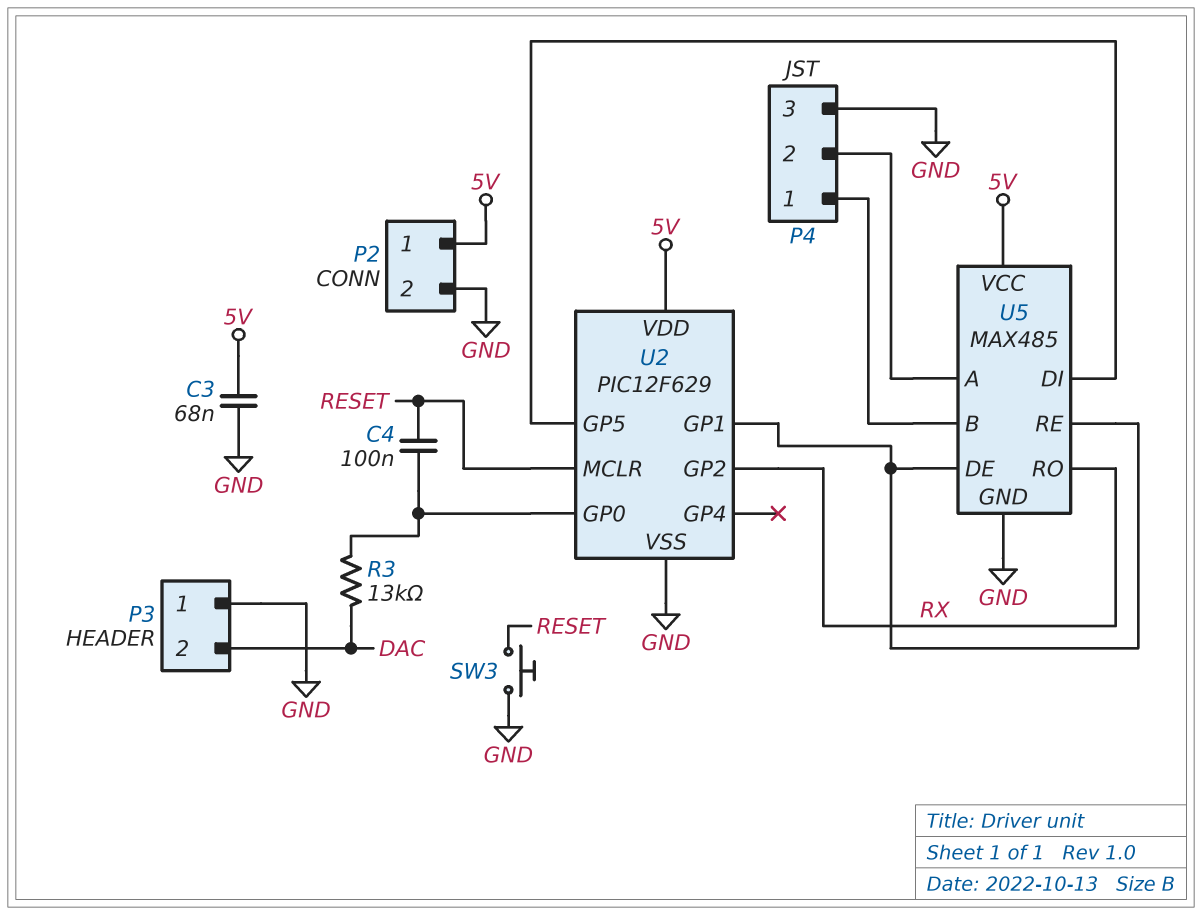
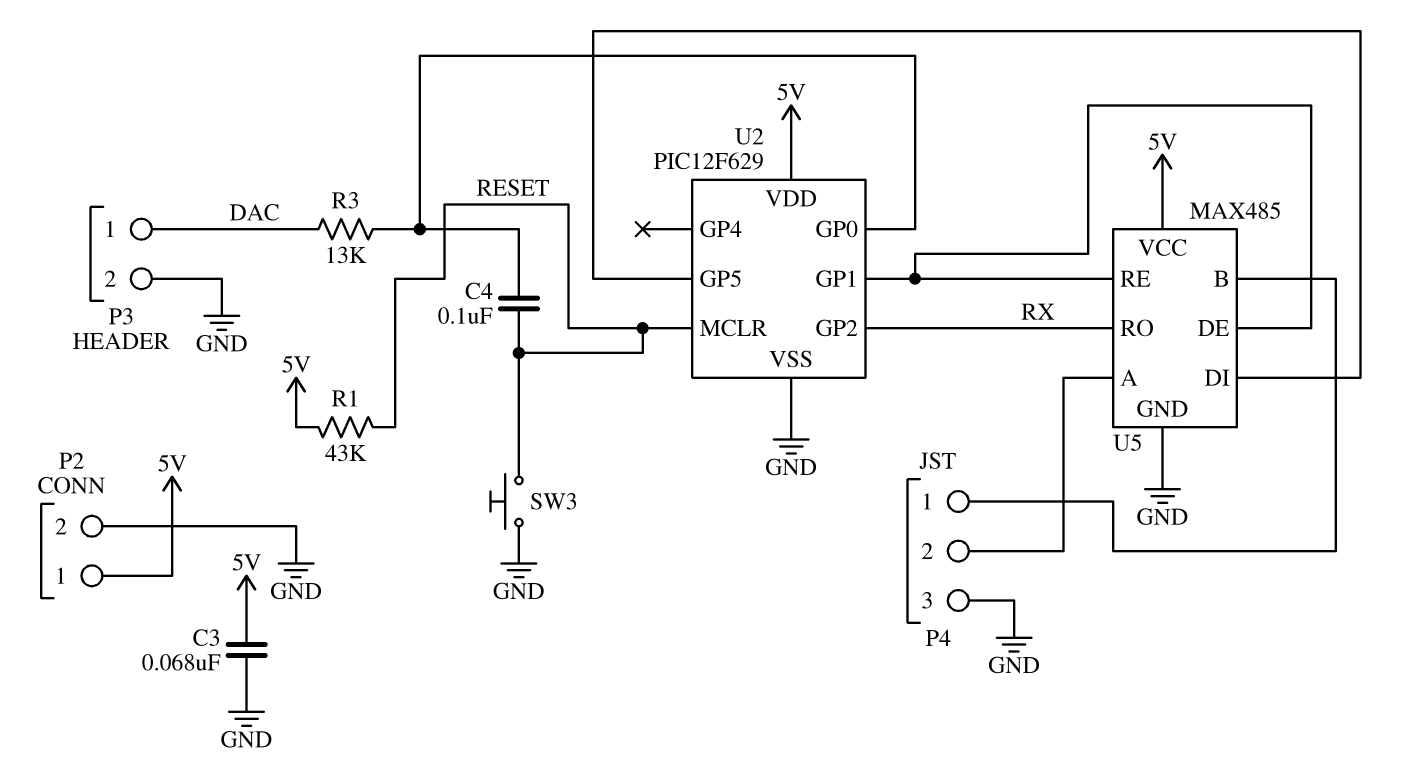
P3 pin 1: GND -> DAC
P3 pin 2: DAC -> GND
R1: none -> 43k (5V, RESET)

